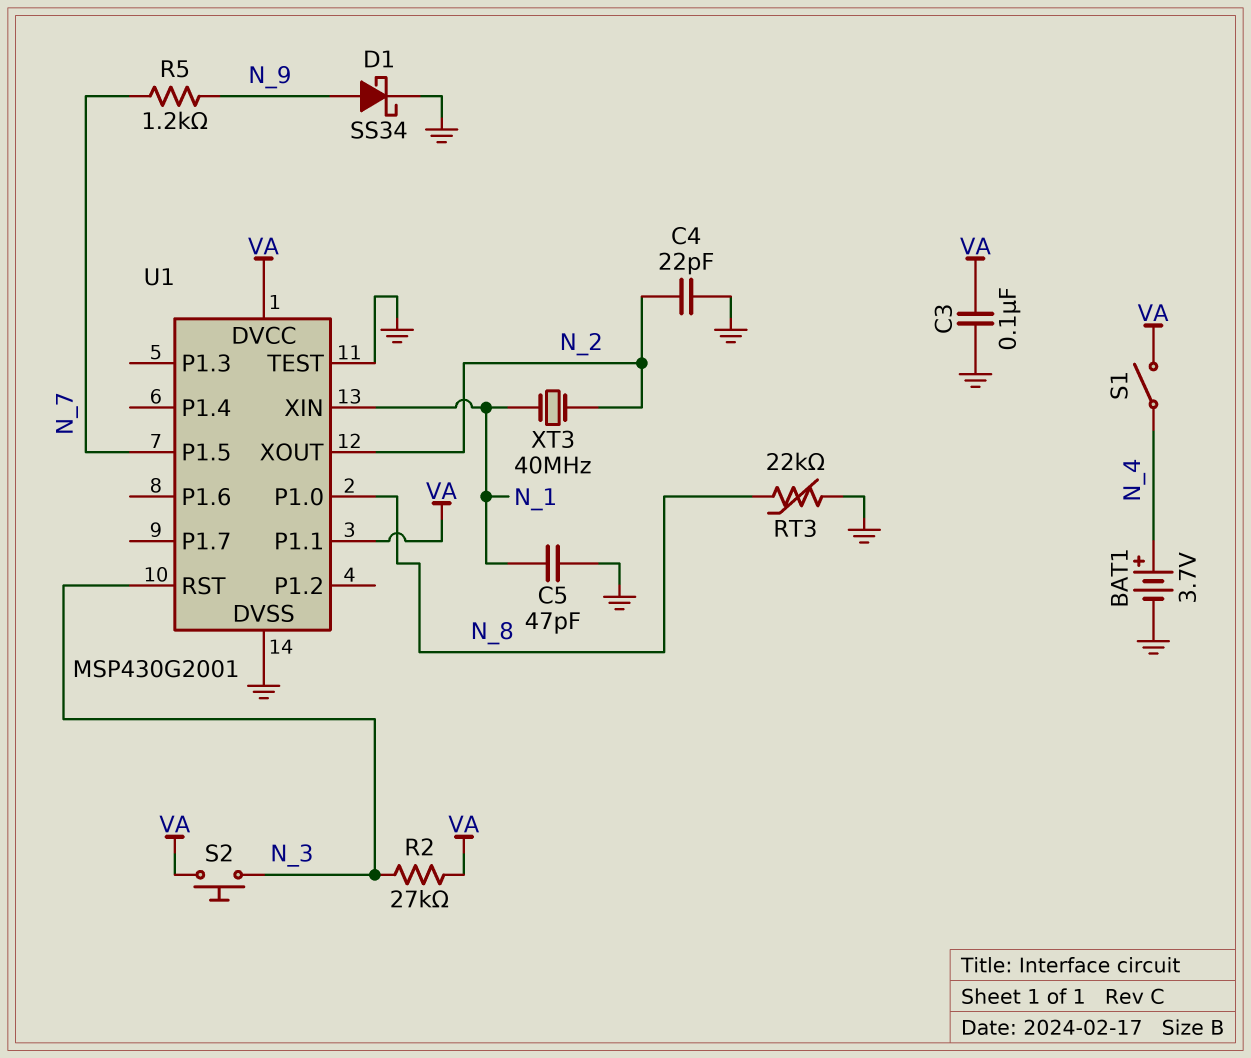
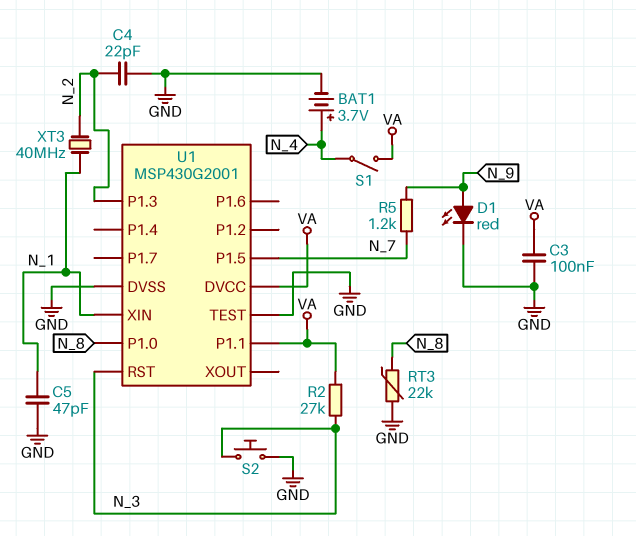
D1: schottky SS34 (A N_9, K GND) -> LED red (A N_9, K GND)
S2: button (N_3, VA) -> button (GND, N_3)
U1 pin P1.3: none -> N_2
U1 pin XOUT: N_2 -> none

